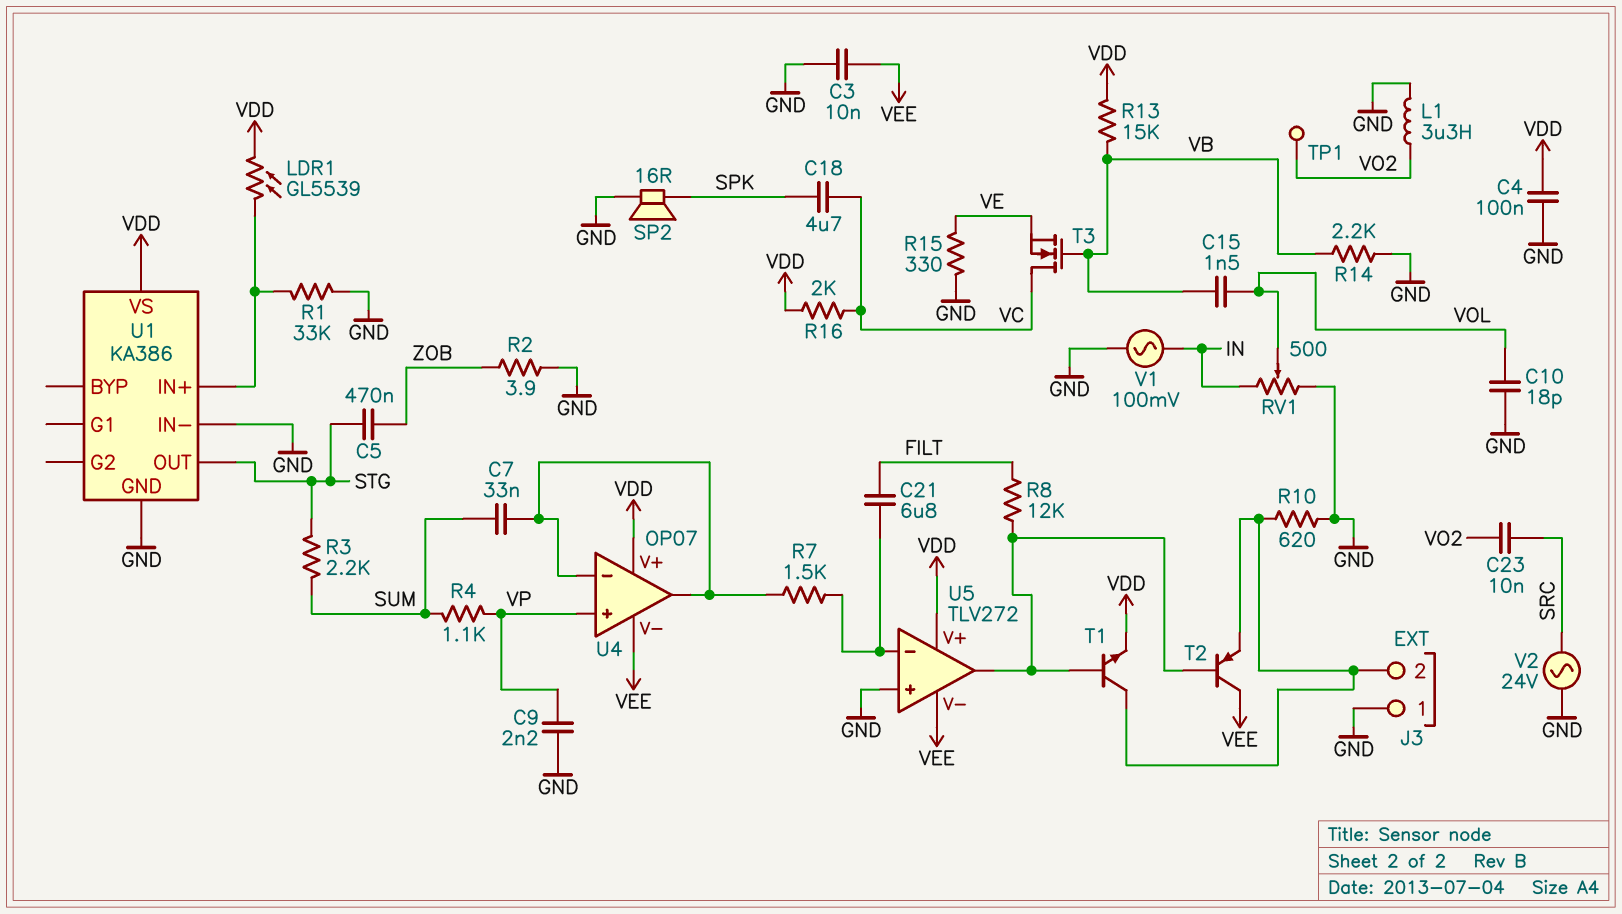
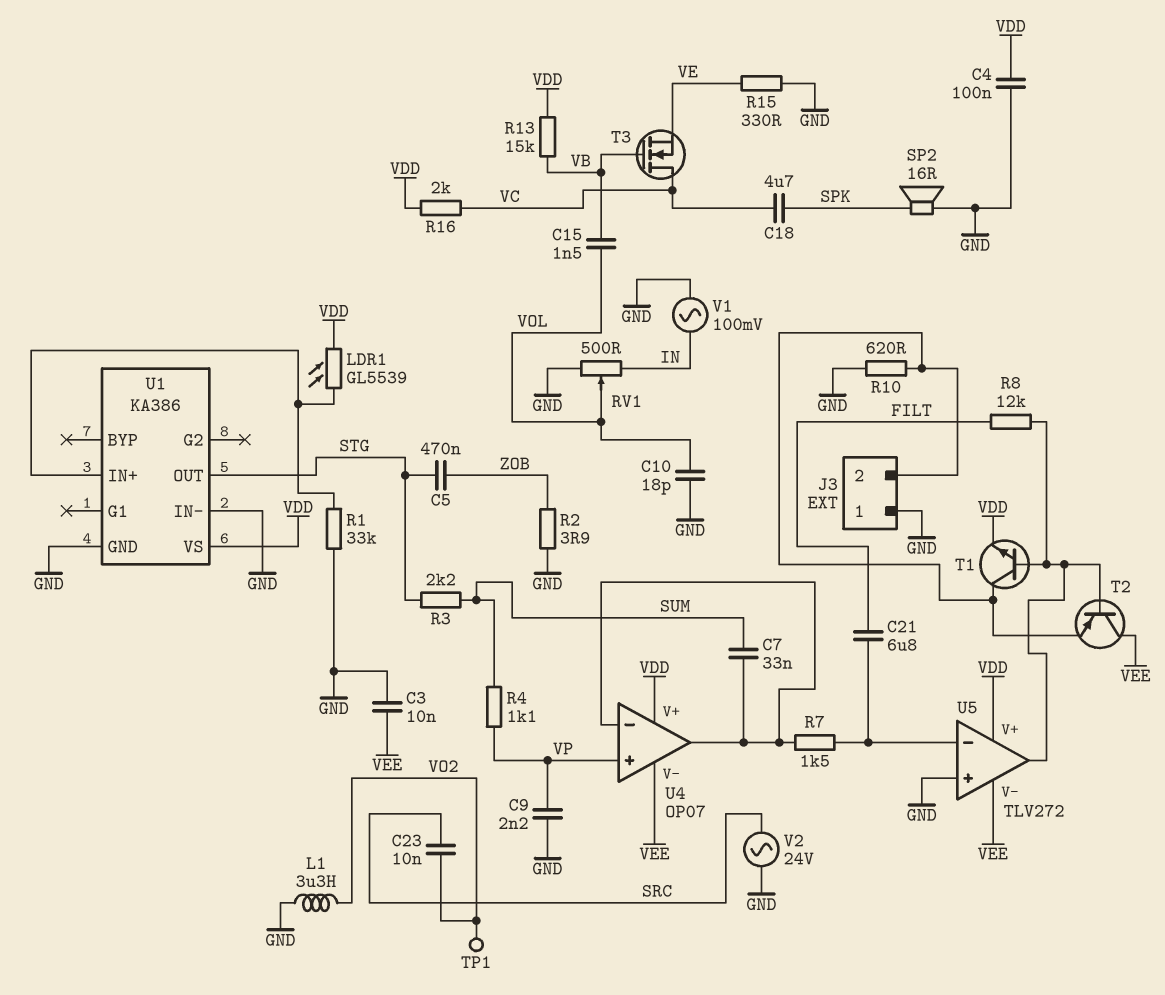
R14: 2.2k (GND, VB) -> none

